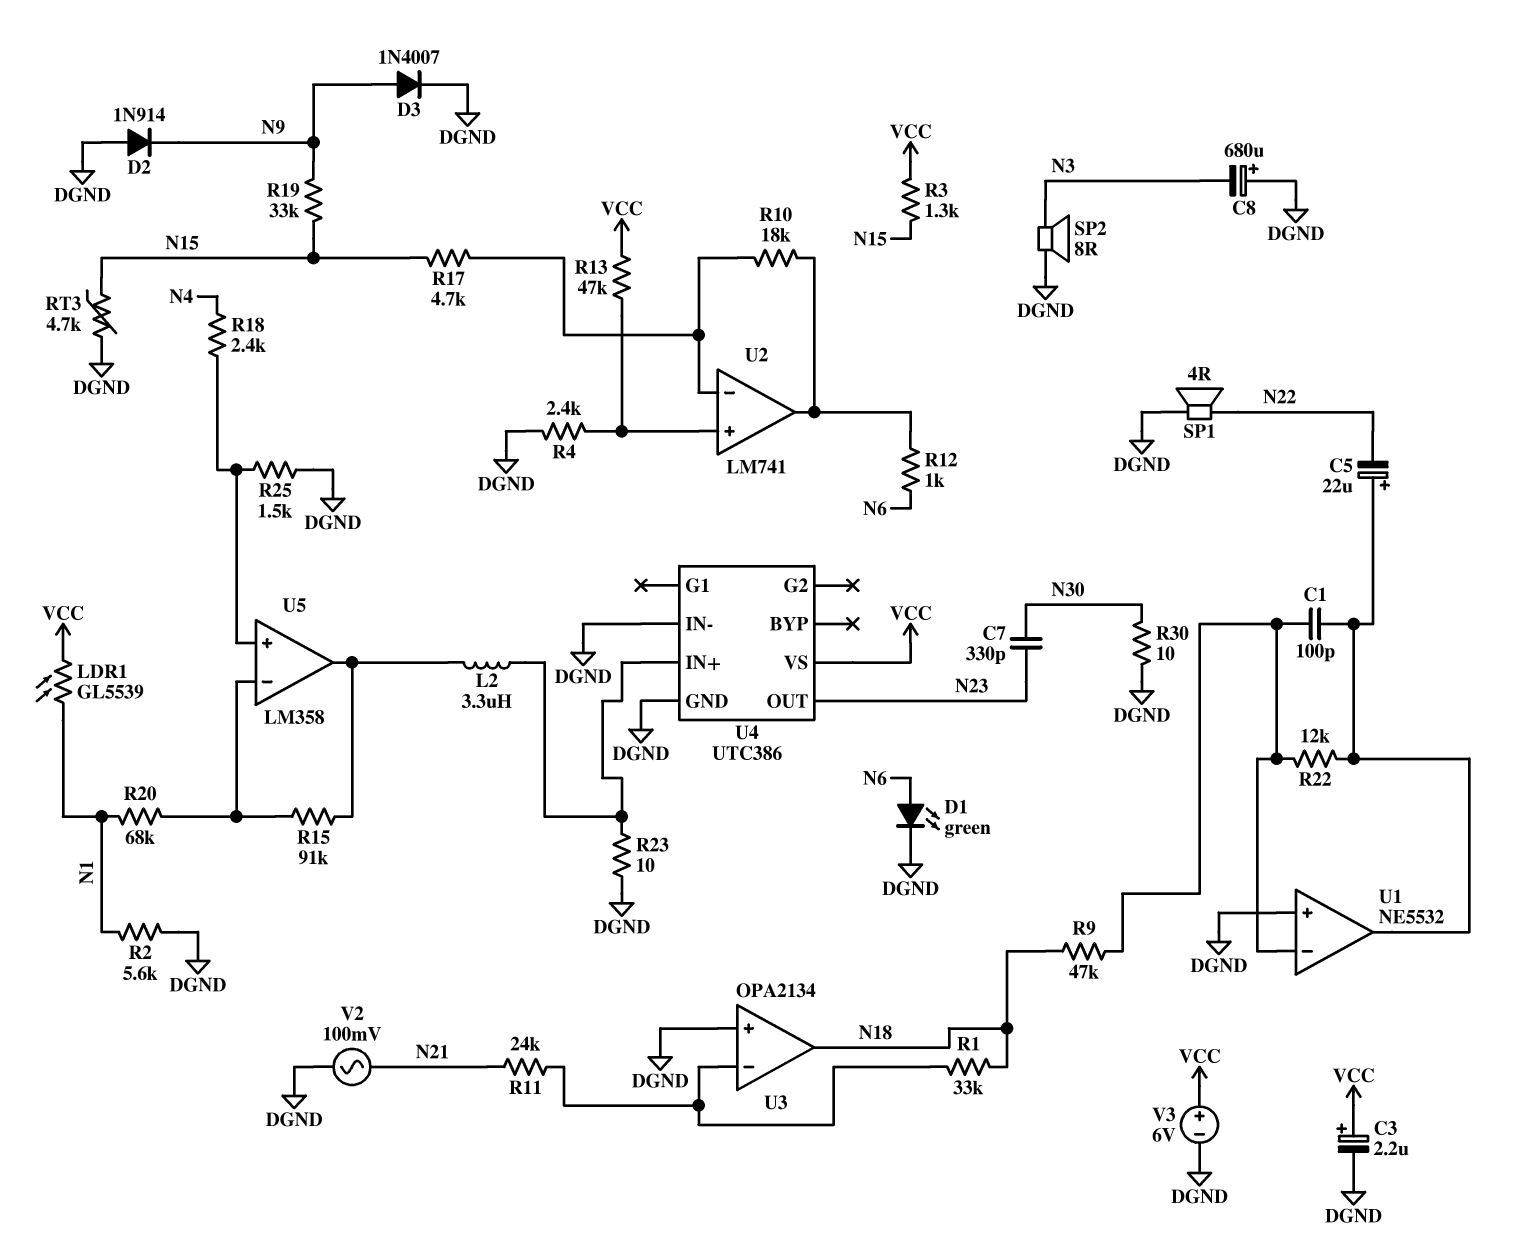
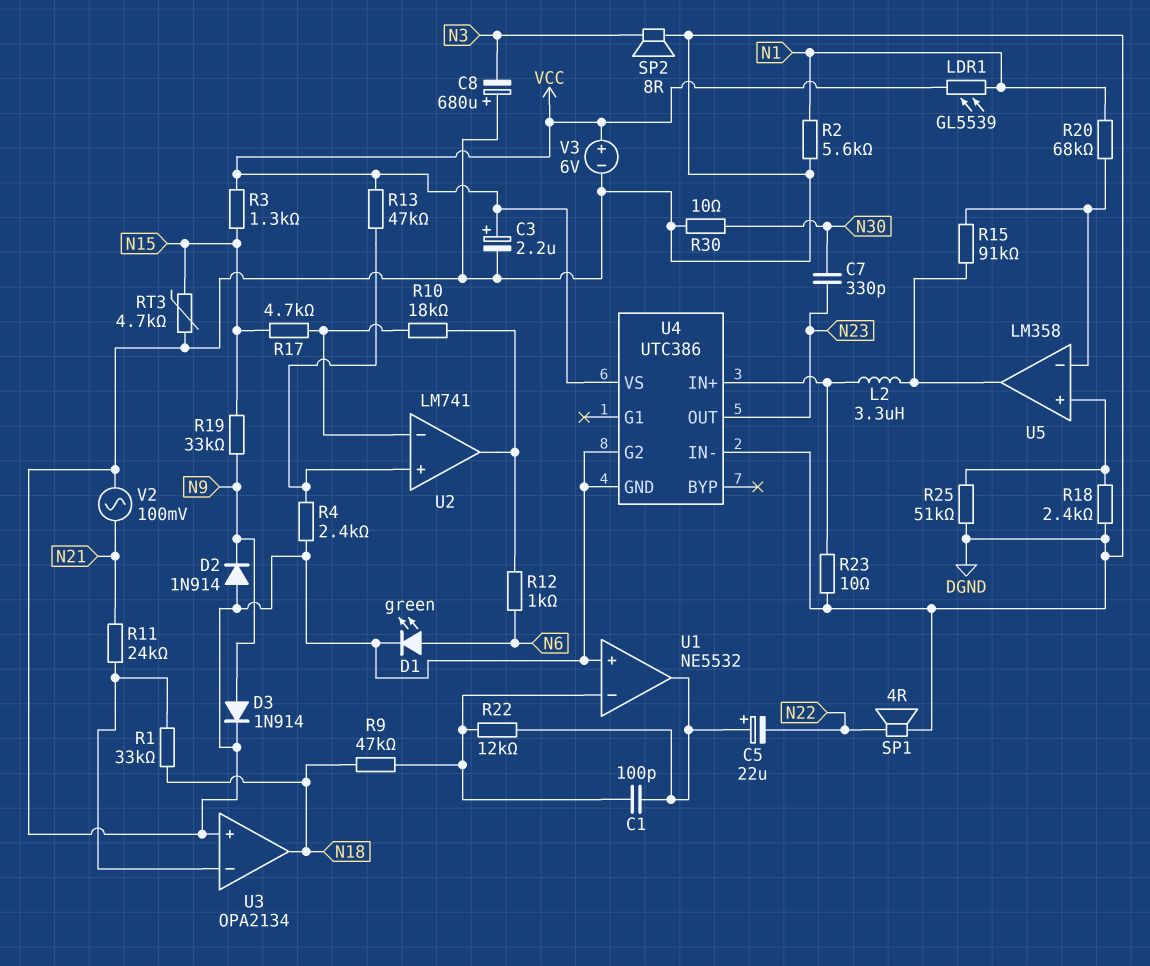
D3: diode 1N4007 (A N9, K DGND) -> diode 1N914 (A N9, K DGND)
R18: 2.4k (N4, U5/in+) -> 2.4k (DGND, U5/in+)
R25: 1.5k (DGND, U5/in+) -> 51k (DGND, U5/in+)
U4 pin G2: none -> DGND

